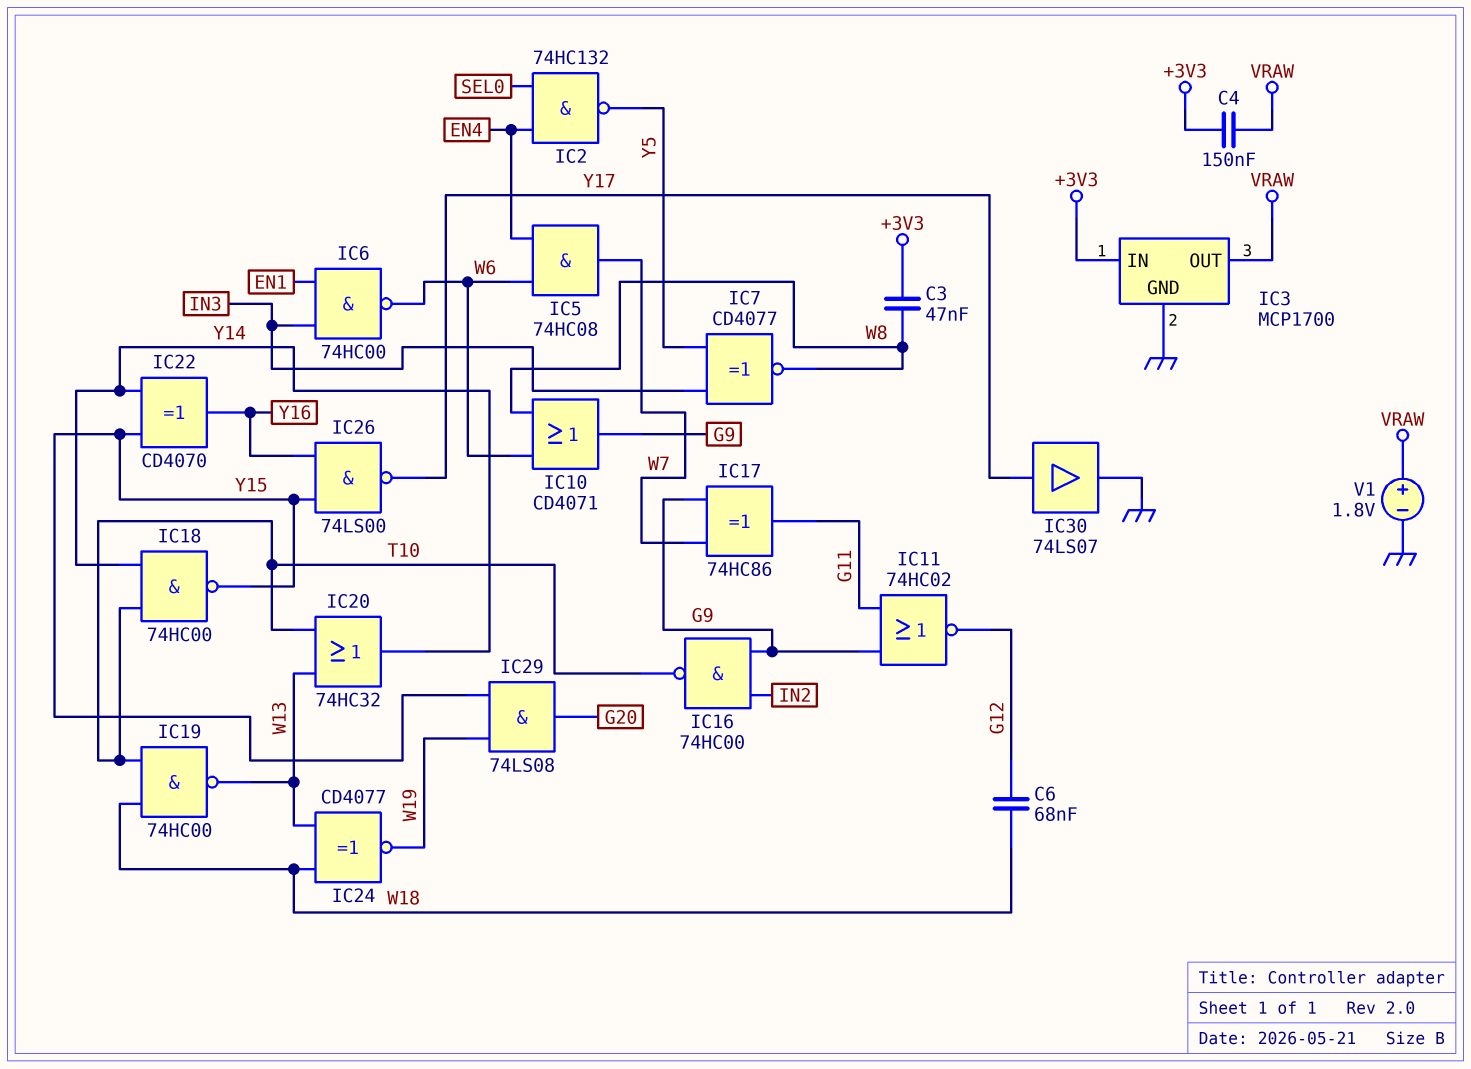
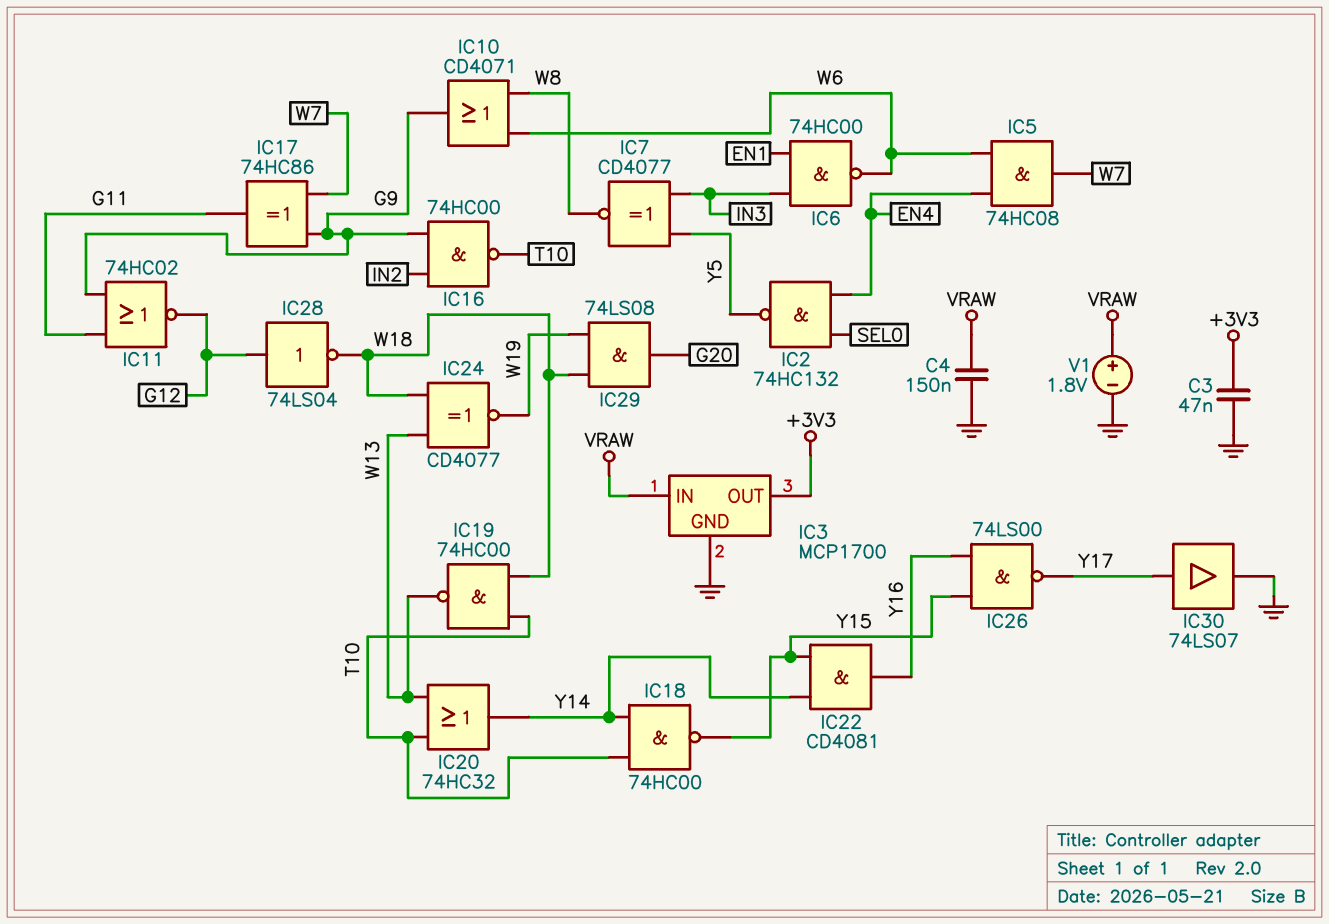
C3: 47nF (+3V3, W8) -> 47nF (+3V3, GND)
C4: 150nF (+3V3, VRAW) -> 150nF (GND, VRAW)
C6: 68nF (G12, W18) -> none
IC3 pin IN: +3V3 -> VRAW
IC3 pin OUT: VRAW -> +3V3
IC22: XOR CD4070 (in Y14, in Y15, out Y16) -> AND CD4081 (in Y14, in Y15, out Y16)
IC28: none -> NOT 74LS04 (in G12, out W18)
IC29: AND 74LS08 (in W19, in Y15, out G20) -> AND 74LS08 (in W18, in W19, out G20)

